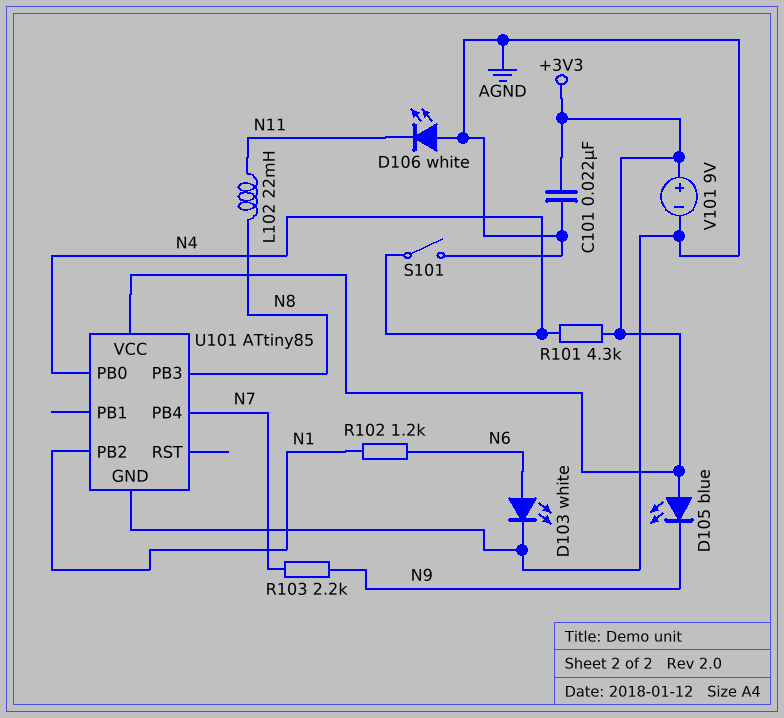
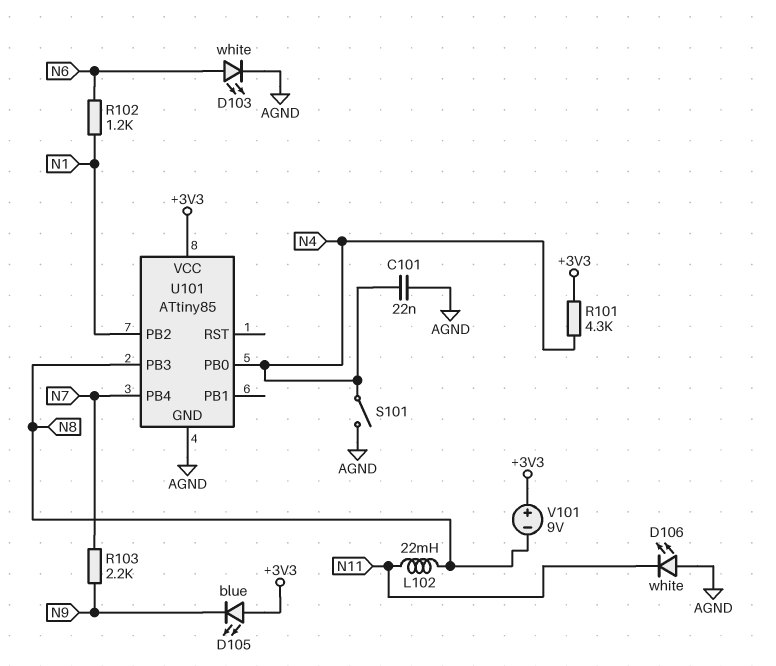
C101: 22nF (+3V3, AGND) -> 22nF (AGND, N4)
V101: 9V (plus +3V3, minus AGND) -> 9V (plus +3V3, minus N8)

